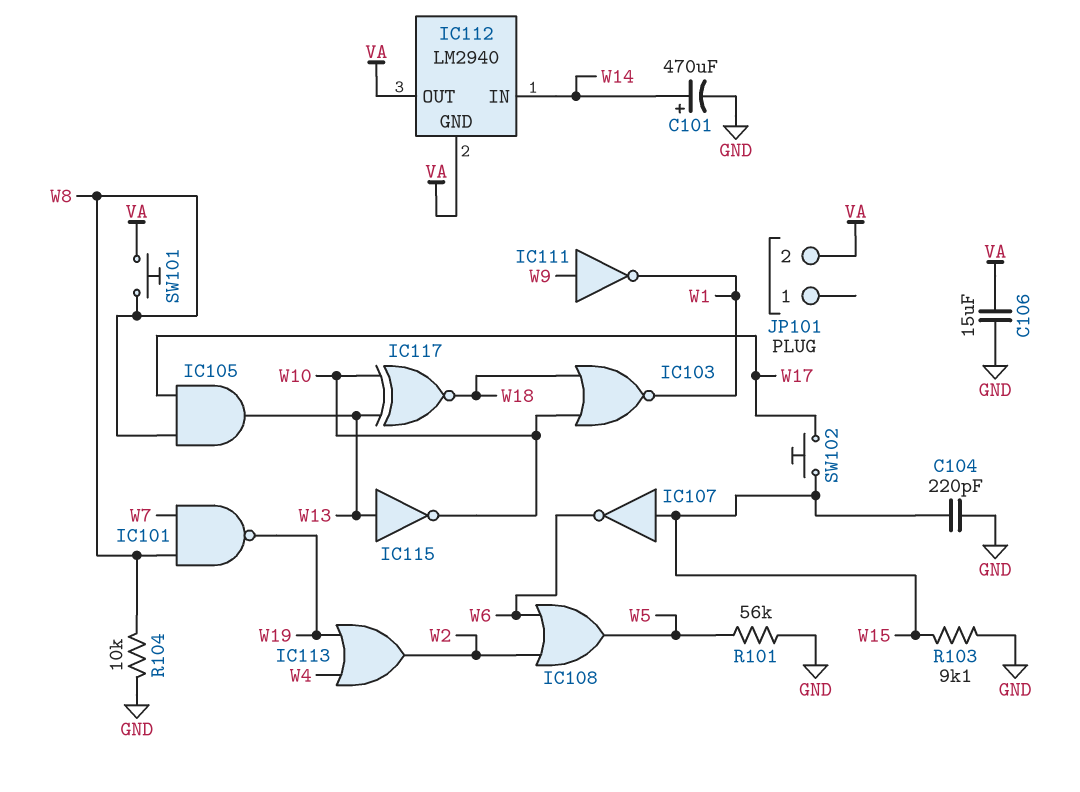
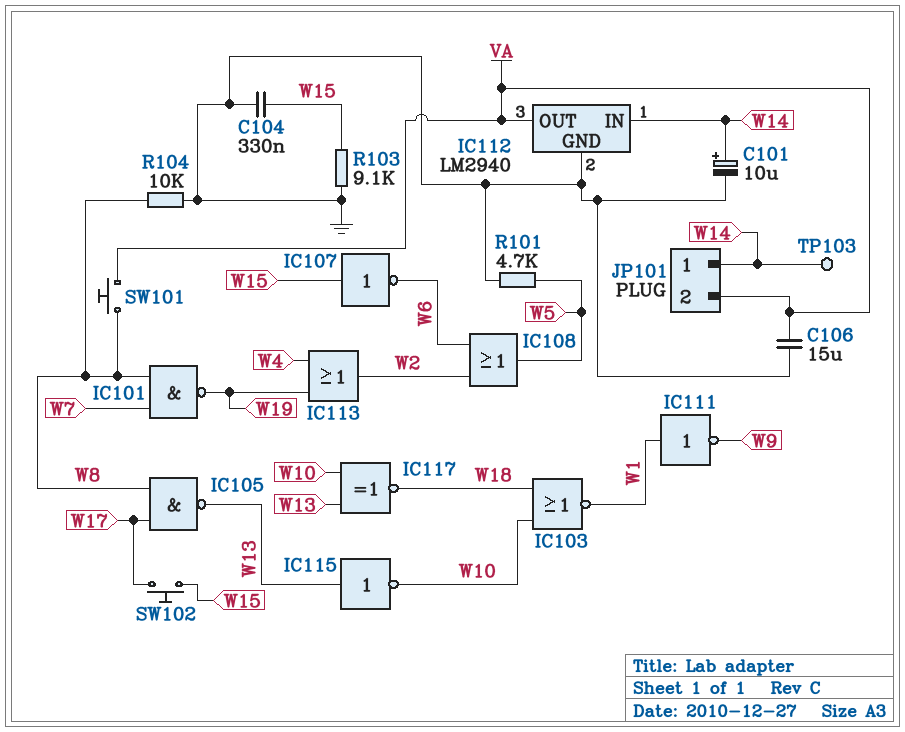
C101: 470uF (plus W14, minus GND) -> 10uF (plus W14, minus GND)
C104: 220pF (GND, W15) -> 330nF (GND, W15)
IC105: AND (in W8, in W17, out W13) -> NAND (in W8, in W17, out W13)
IC111: NOT (in W9, out W1) -> NOT (in W1, out W9)
IC112 pin GND: VA -> GND
JP101 pin 1: none -> W14
R101: 56k (GND, W5) -> 4.7k (GND, W5)
TP103: none -> test point (W14)

